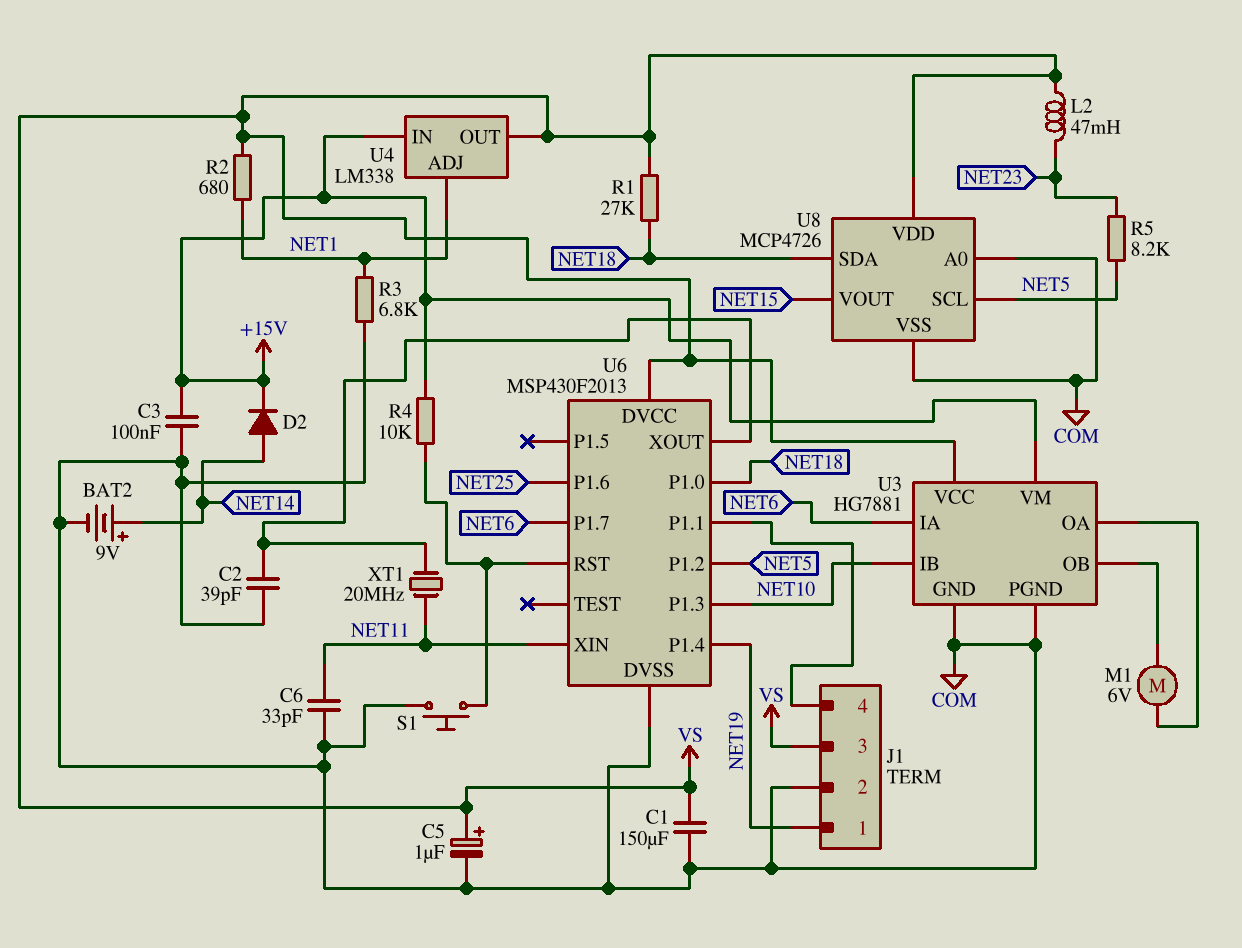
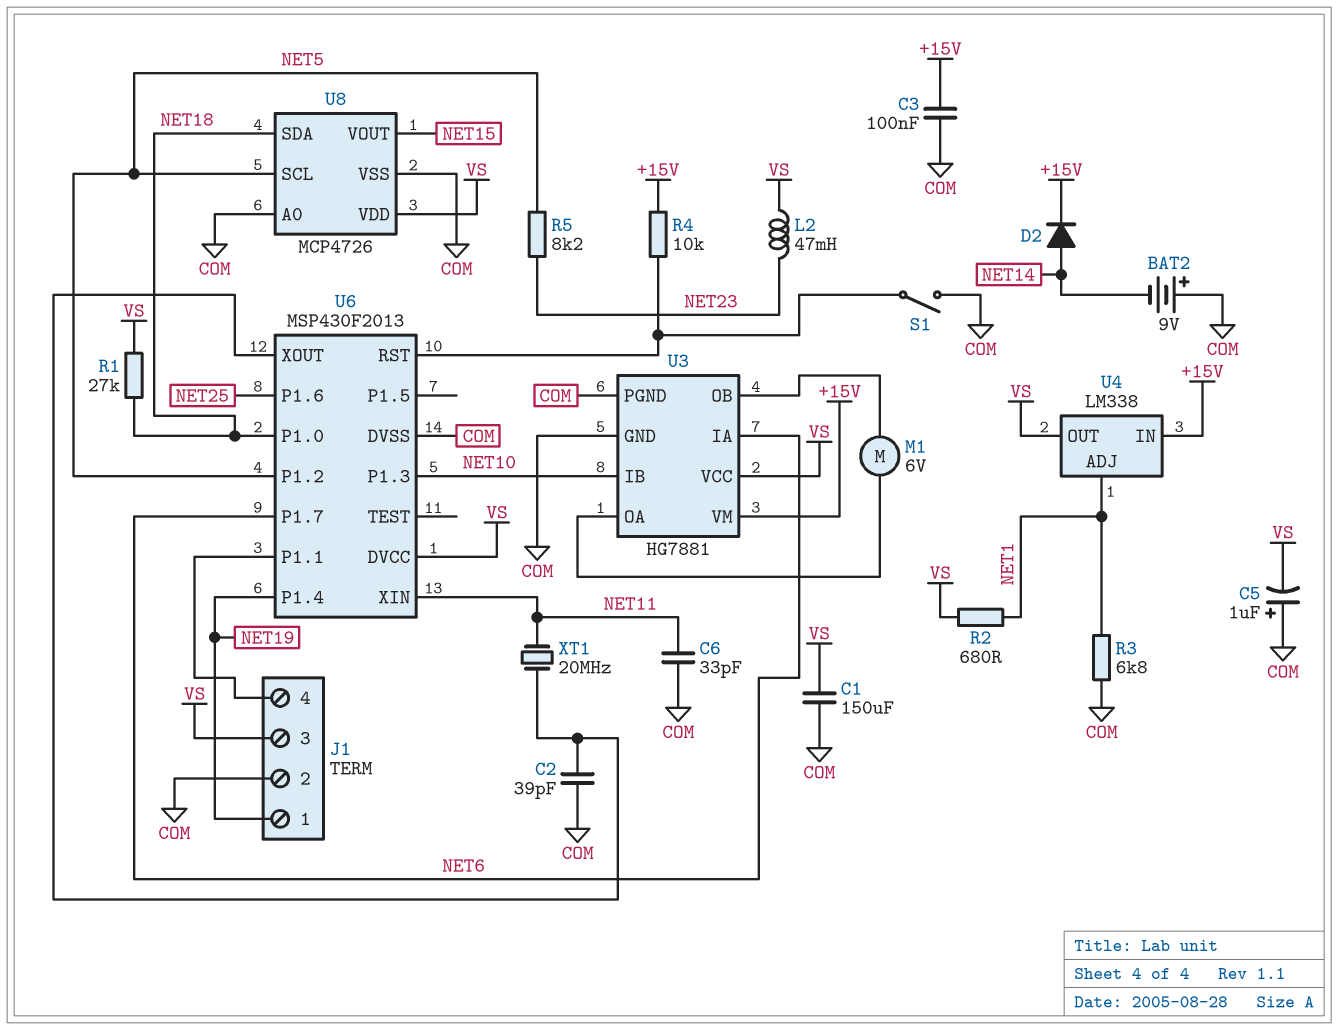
BAT2: 9V (plus NET14, minus COM) -> 9V (plus COM, minus NET14)
C5: 1uF (plus VS, minus COM) -> 1uF (plus COM, minus VS)
S1: button (COM, U6/RST) -> switch (COM, U6/RST)

